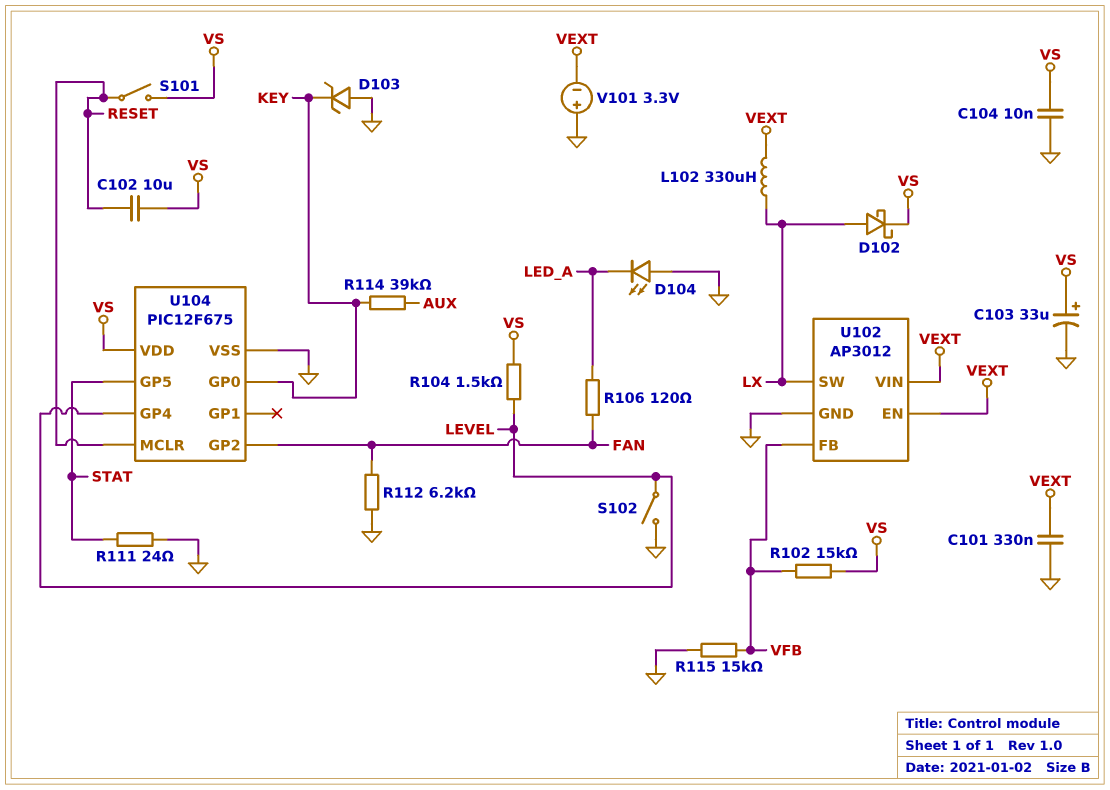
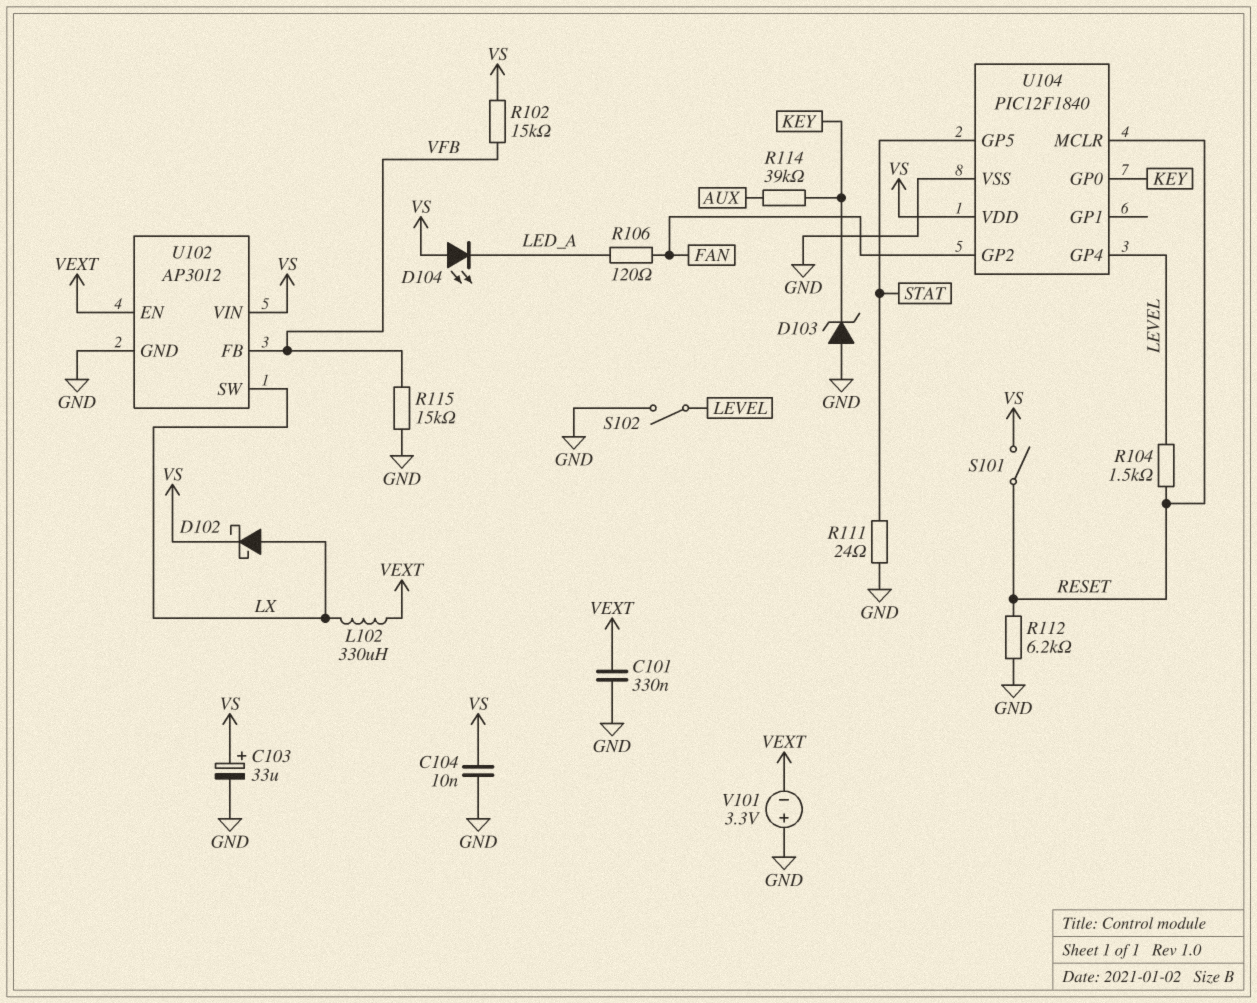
C102: 10uF (RESET, VS) -> none
D104: LED (A GND, K LED_A) -> LED (A VS, K LED_A)
R104: 1.5k (LEVEL, VS) -> 1.5k (LEVEL, RESET)
R112: 6.2k (FAN, GND) -> 6.2k (GND, RESET)
U102 pin VIN: VEXT -> VS
U104: PIC12F675 -> PIC12F1840

